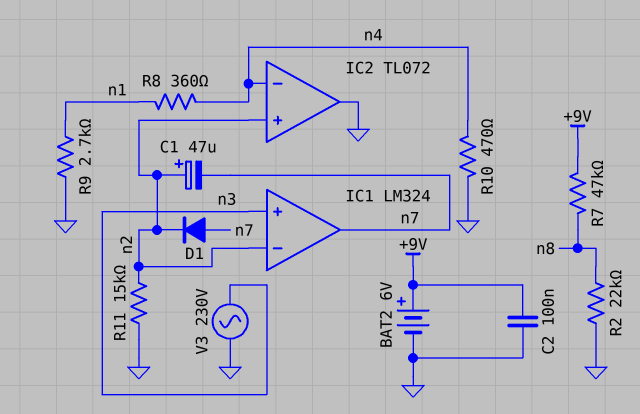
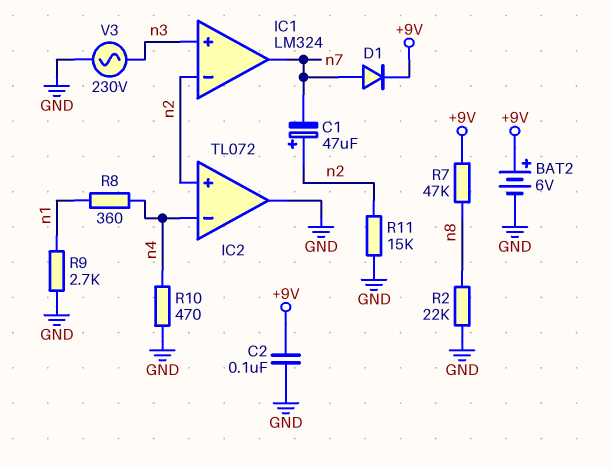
D1: diode (A n7, K n2) -> diode (A n7, K +9V)

